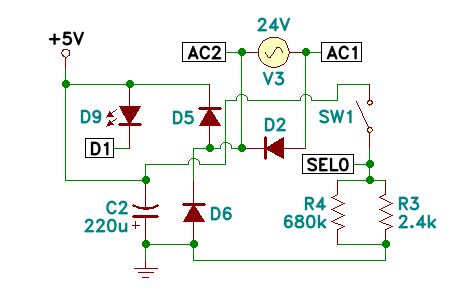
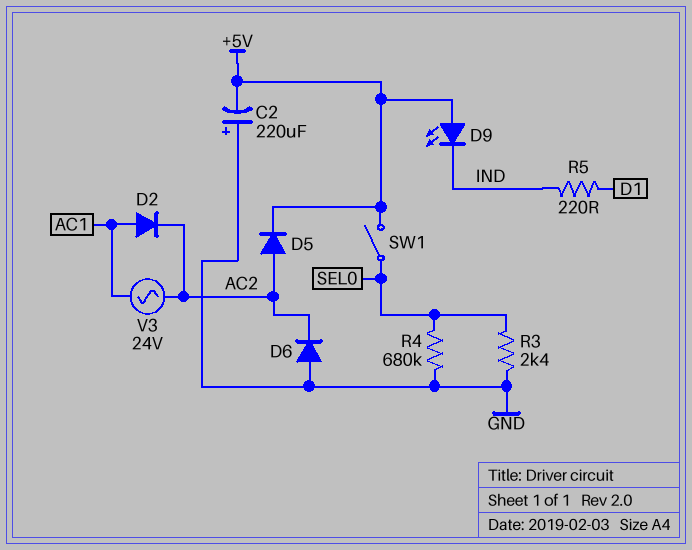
D9: LED (A +5V, K D1) -> LED (A +5V, K IND)
R5: none -> 220 (D1, IND)

